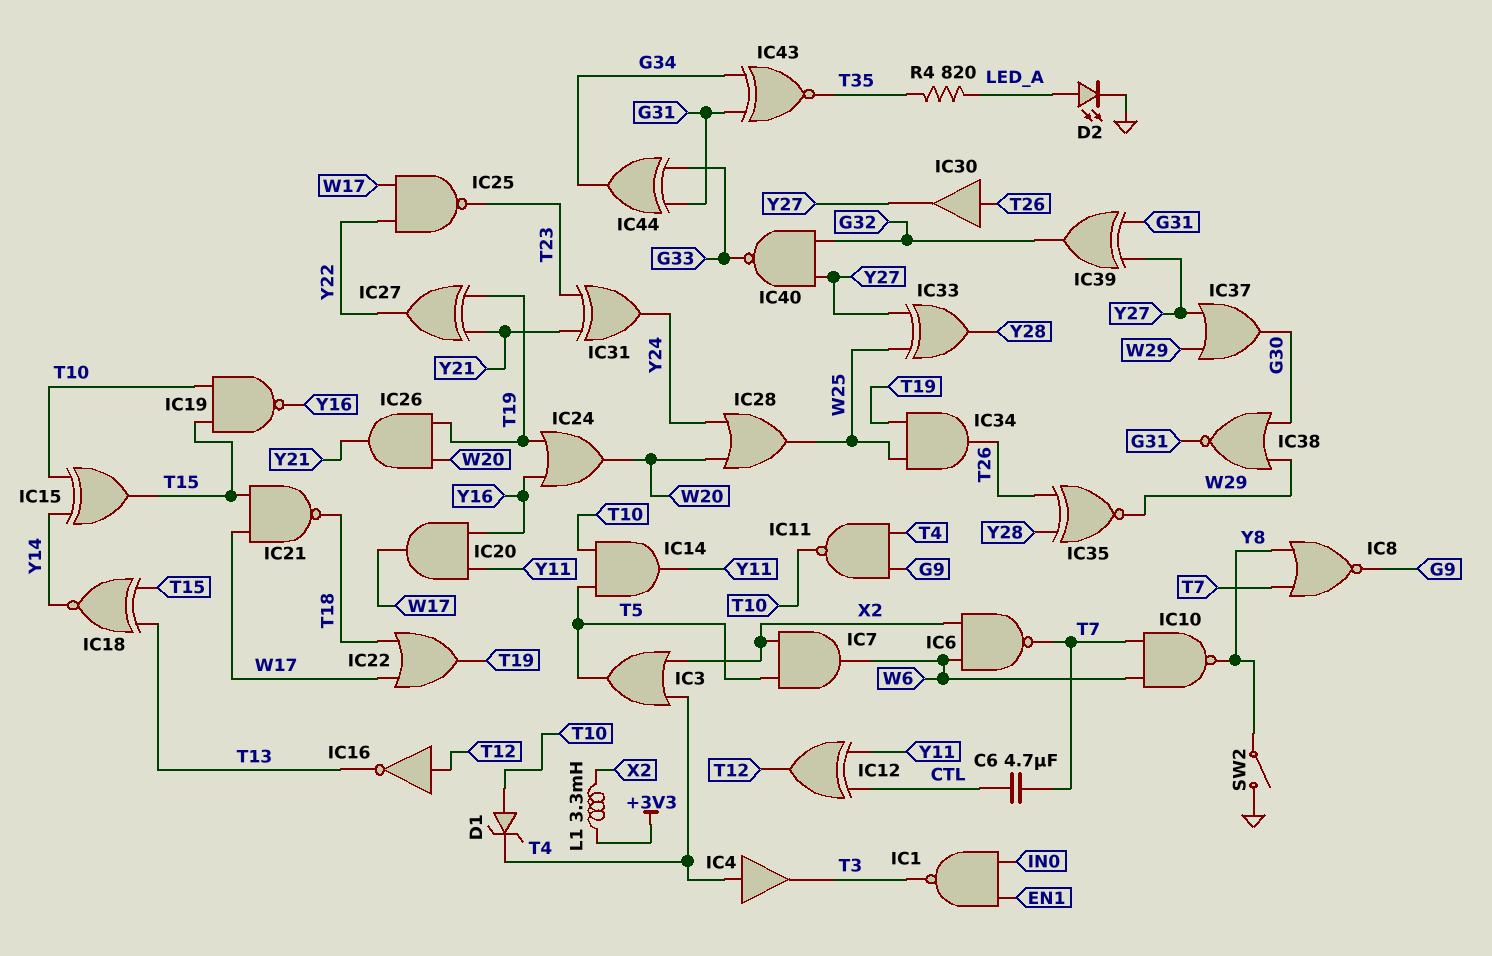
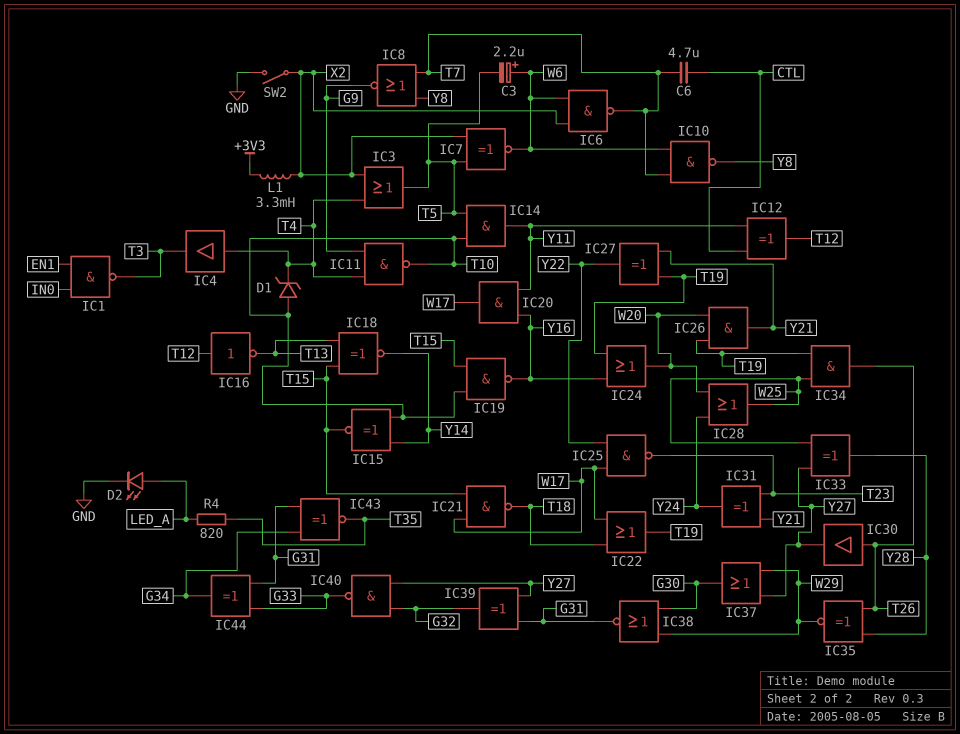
C3: none -> 2.2uF (plus W6, minus T5)
IC7: AND (in T5, in X2, out W6) -> XNOR (in T5, in X2, out W6)
IC15: XOR (in T10, in Y14, out T15) -> XNOR (in T10, in Y14, out T15)
SW2: switch (GND, Y8) -> switch (GND, X2)

